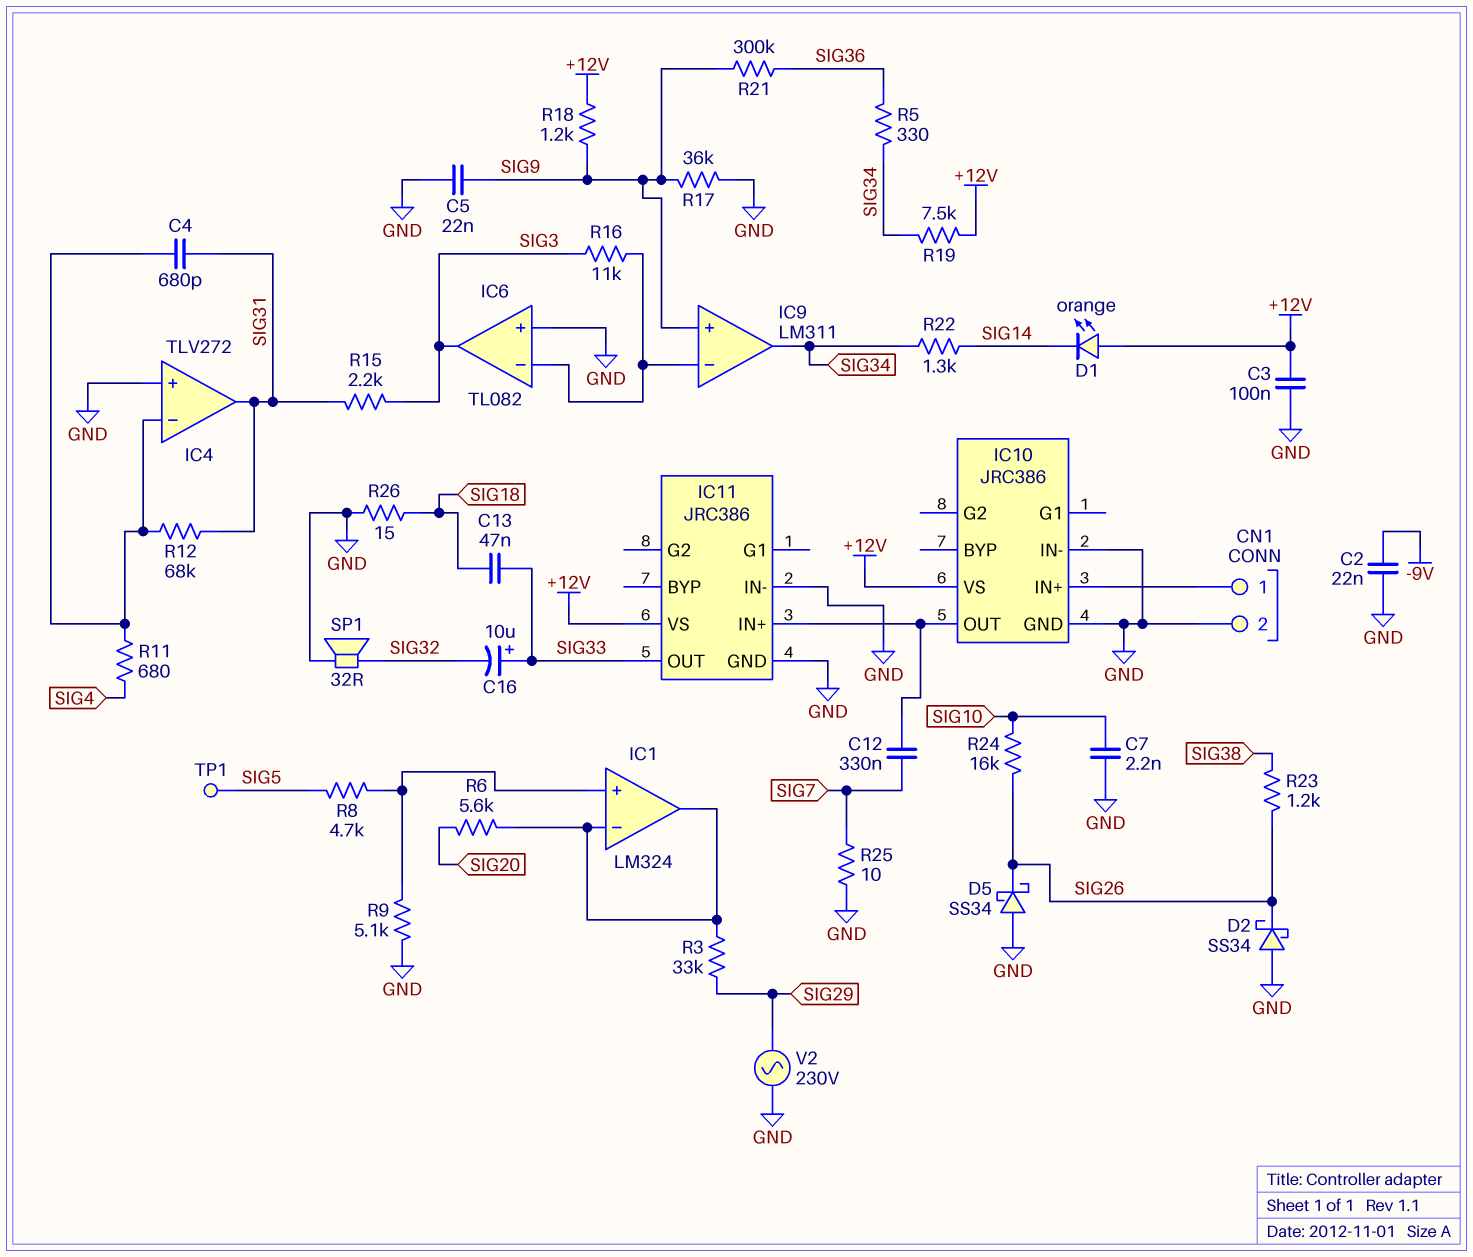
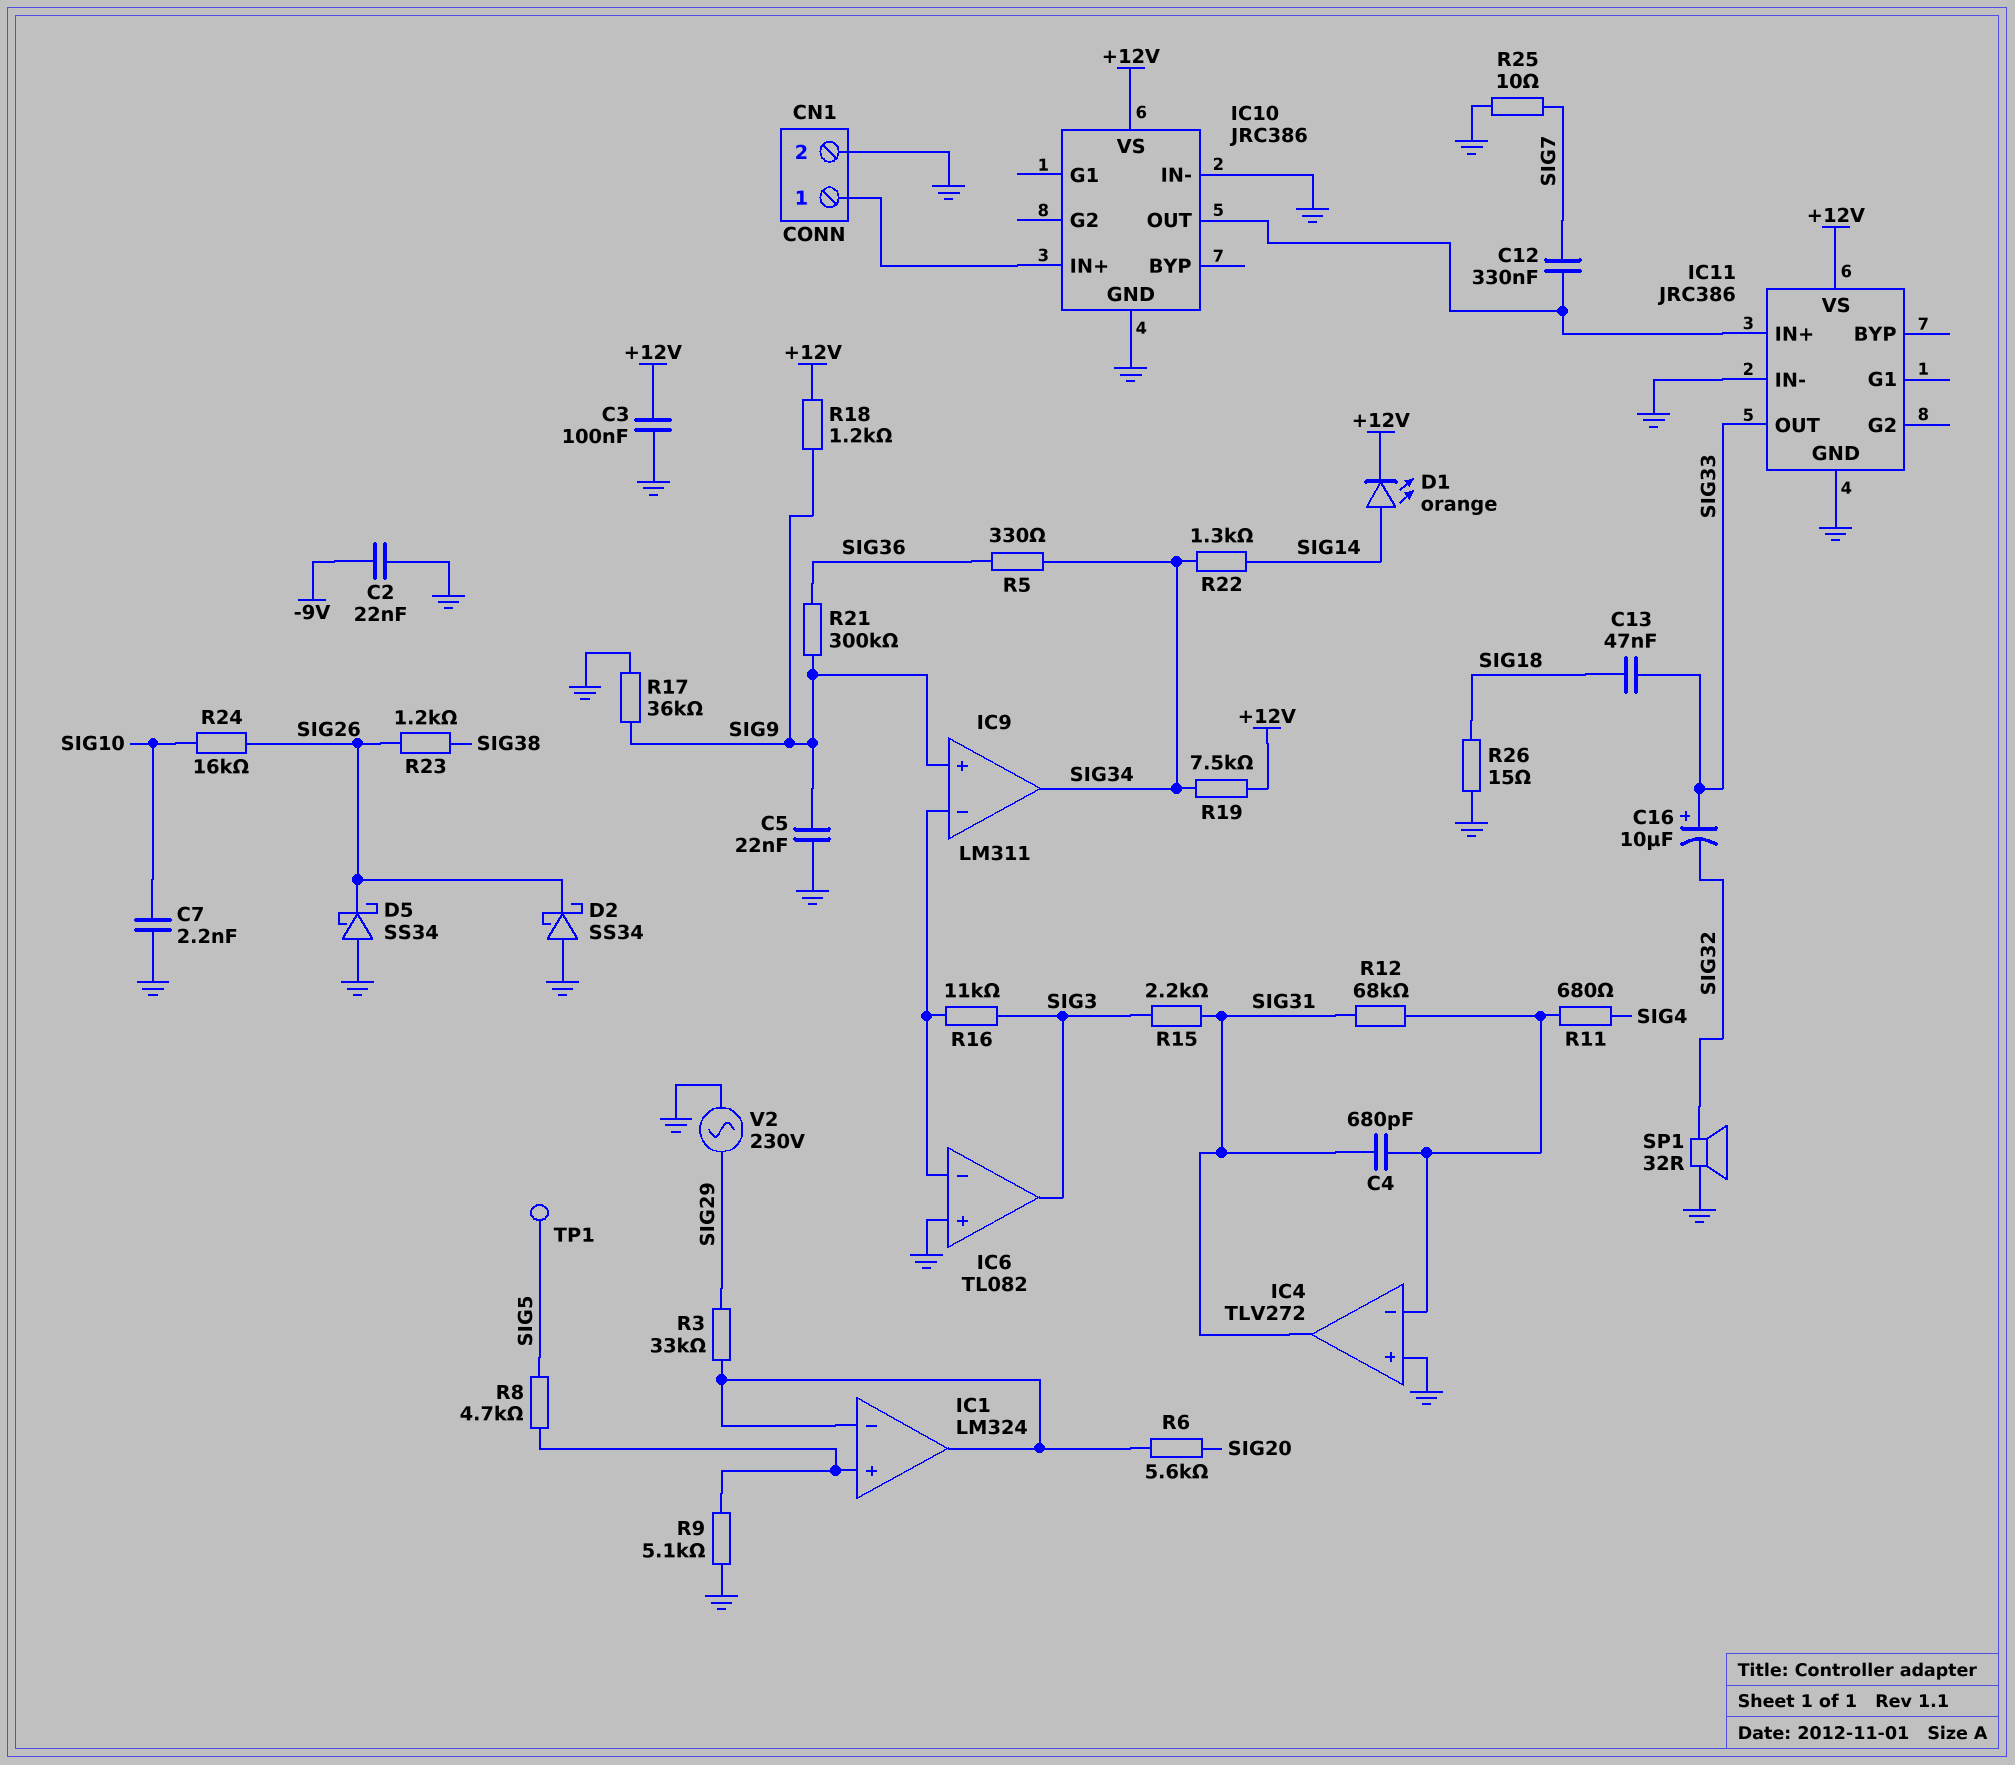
D1: LED orange (A +12V, K SIG14) -> LED orange (A SIG14, K +12V)

